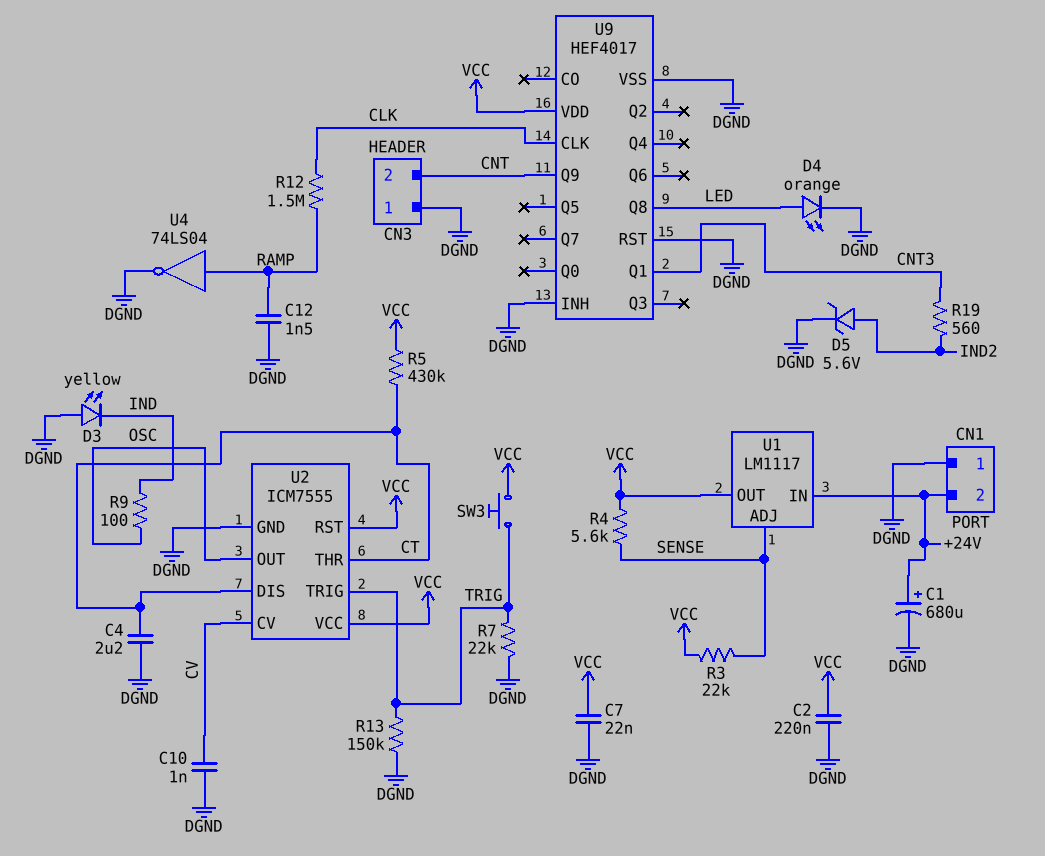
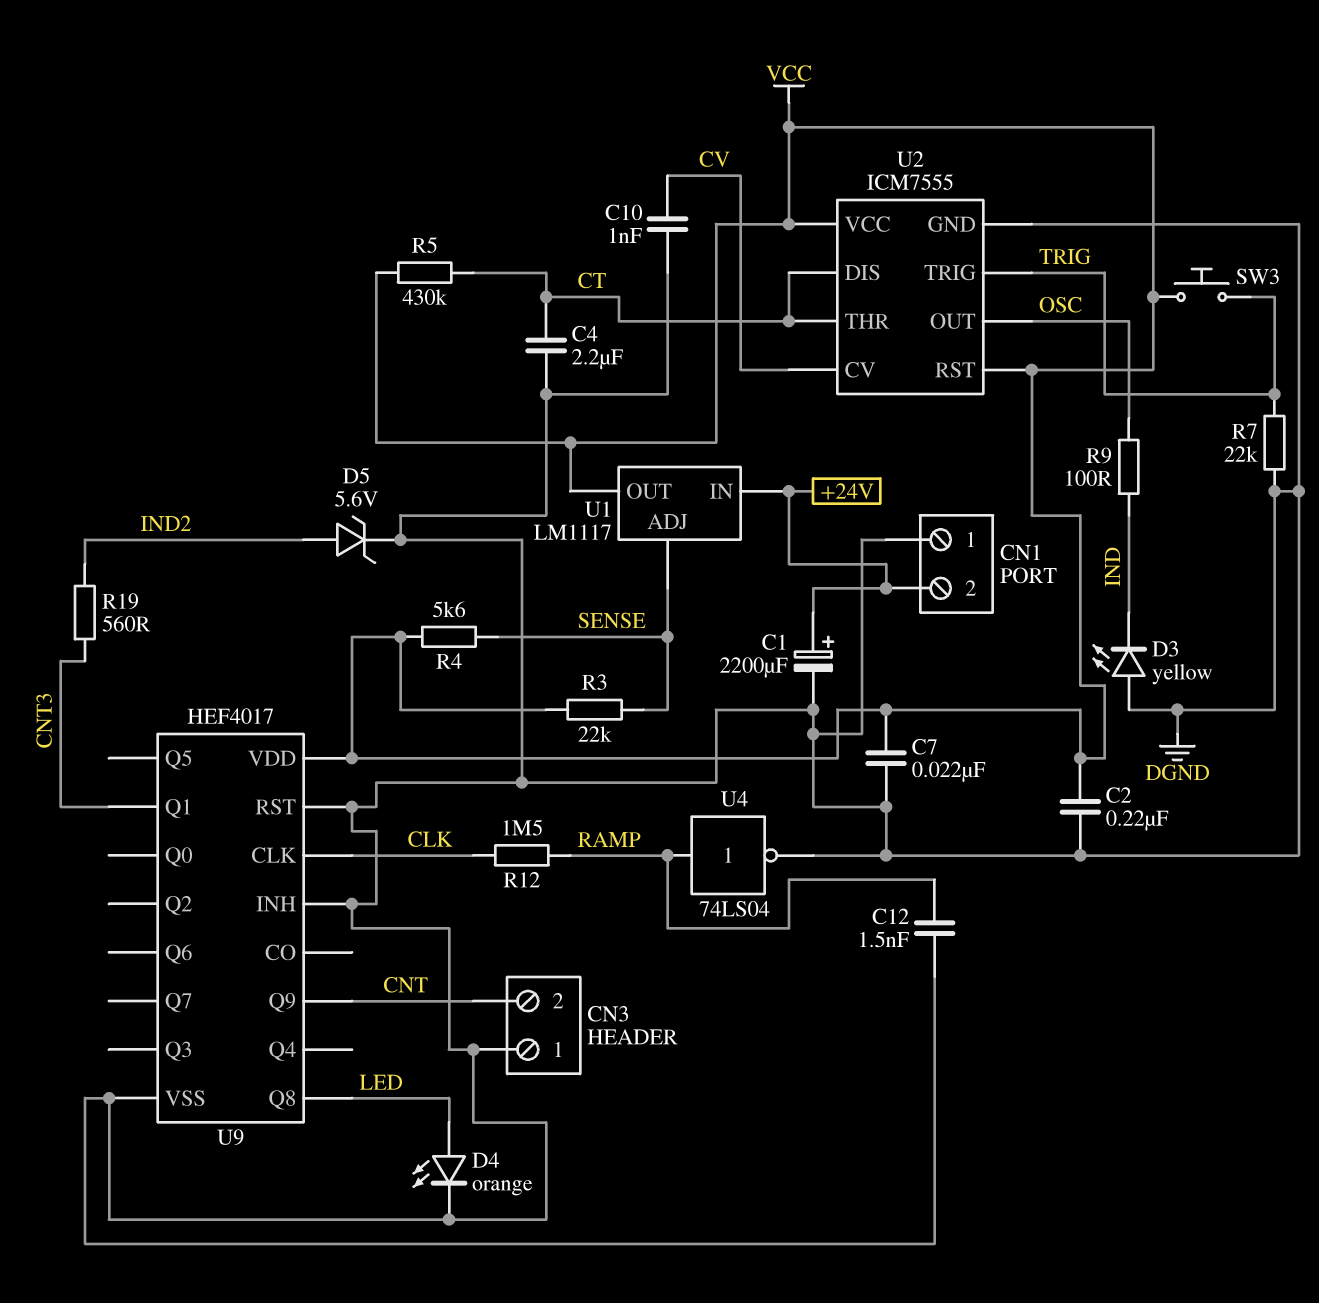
C1: 680uF (plus +24V, minus DGND) -> 2200uF (plus +24V, minus DGND)
R13: 150k (DGND, TRIG) -> none

